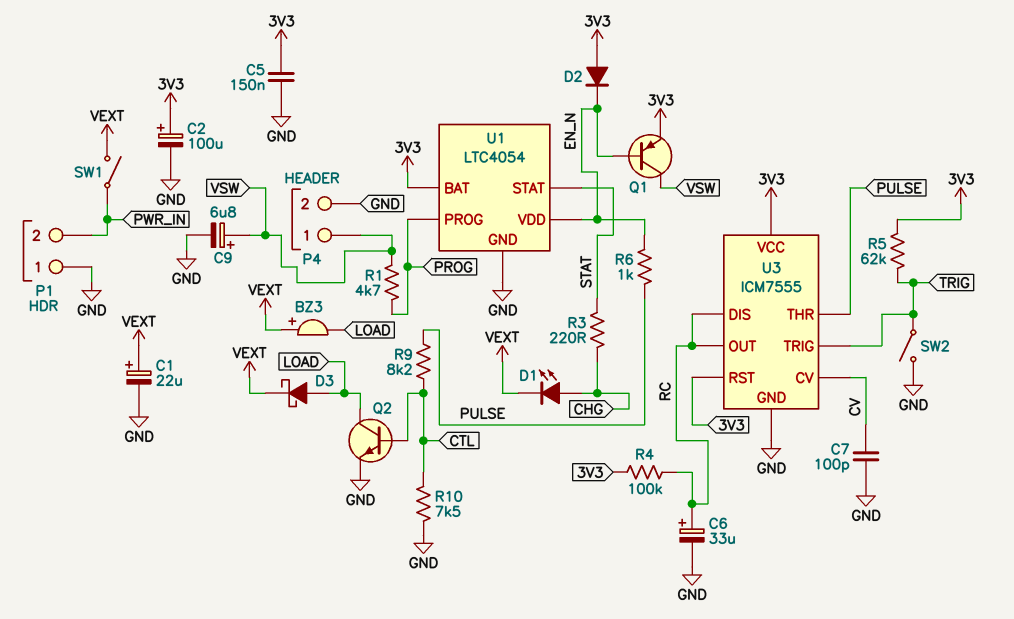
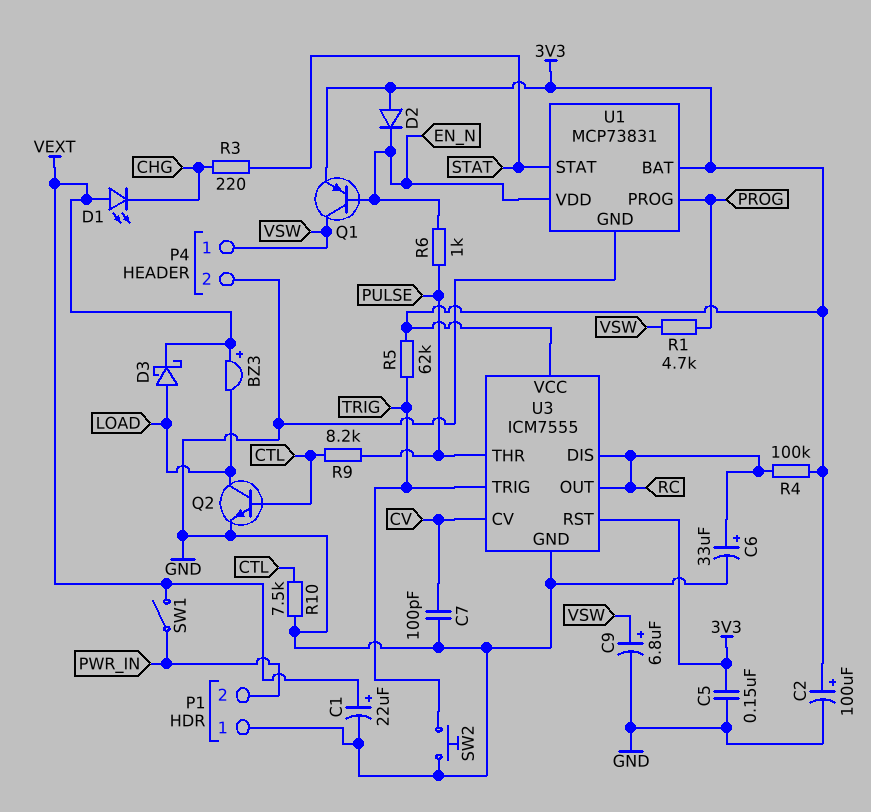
D1: LED (A CHG, K VEXT) -> LED (A VEXT, K CHG)
SW2: switch (GND, TRIG) -> button (GND, TRIG)
U1: LTC4054 -> MCP73831

